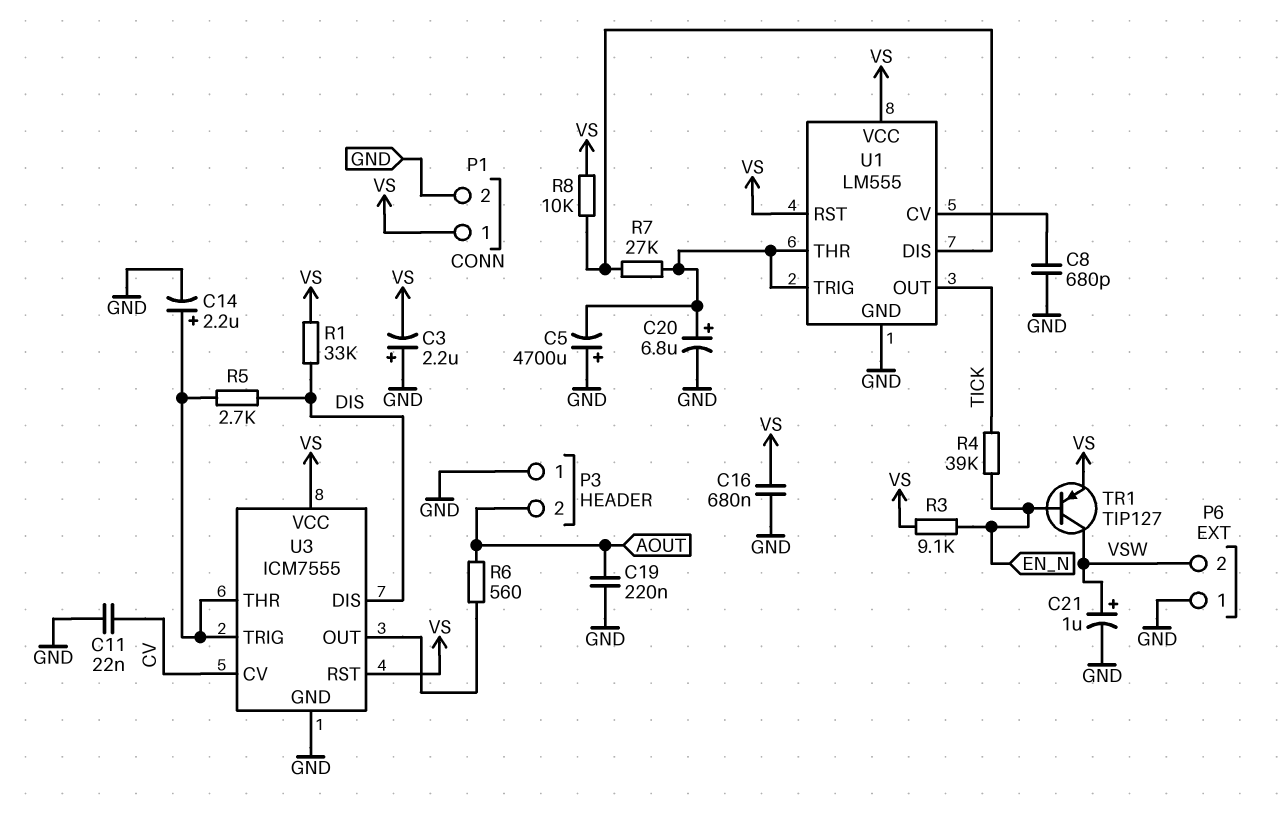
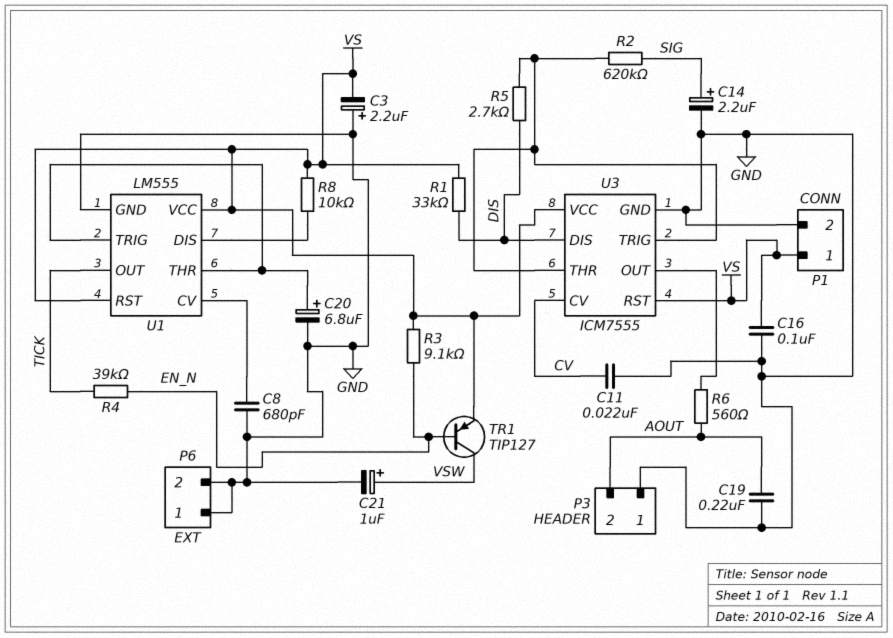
C5: 4700uF (plus GND, minus U1/THR) -> none
C14: 2.2uF (plus U3/THR, minus GND) -> 2.2uF (plus SIG, minus GND)
C16: 680nF (GND, VS) -> 100nF (GND, VS)
P6 pin 2: VSW -> GND
R2: none -> 620k (SIG, U3/THR)
R7: 27k (U1/DIS, U1/THR) -> none

